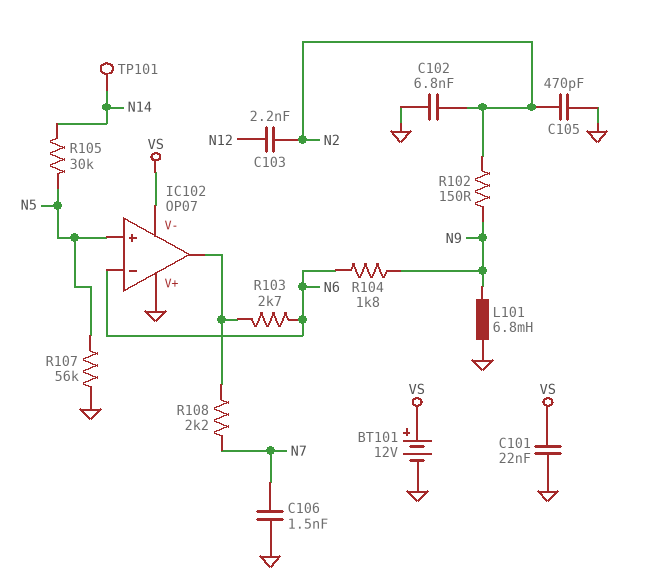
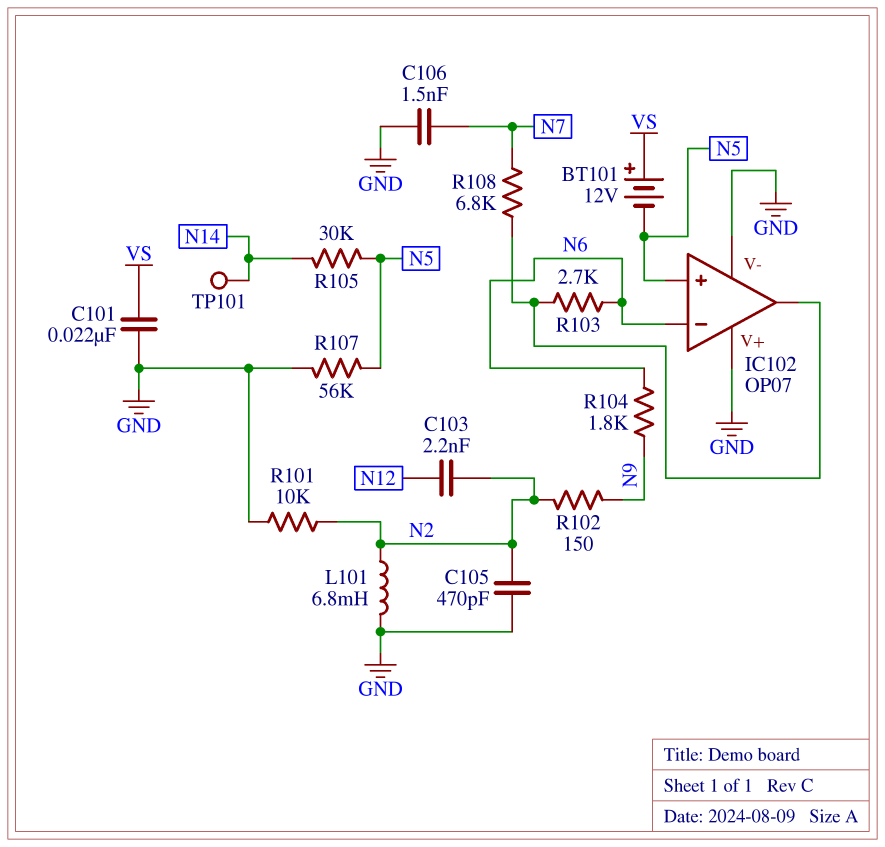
BT101: 12V (plus VS, minus GND) -> 12V (plus VS, minus N5)
C102: 6.8nF (GND, N2) -> none
IC102 pin V-: VS -> GND
L101: 6.8mH (GND, N9) -> 6.8mH (GND, N2)
R101: none -> 10k (GND, N2)
R108: 2.2k (IC102/out, N7) -> 6.8k (IC102/out, N7)

